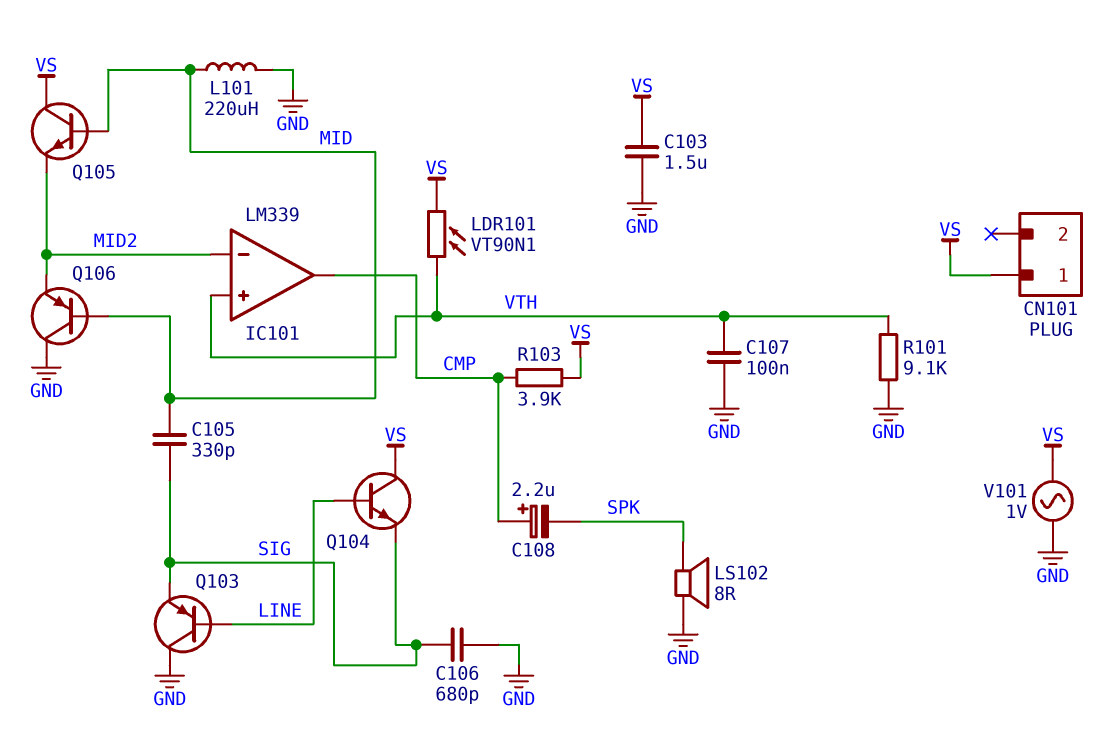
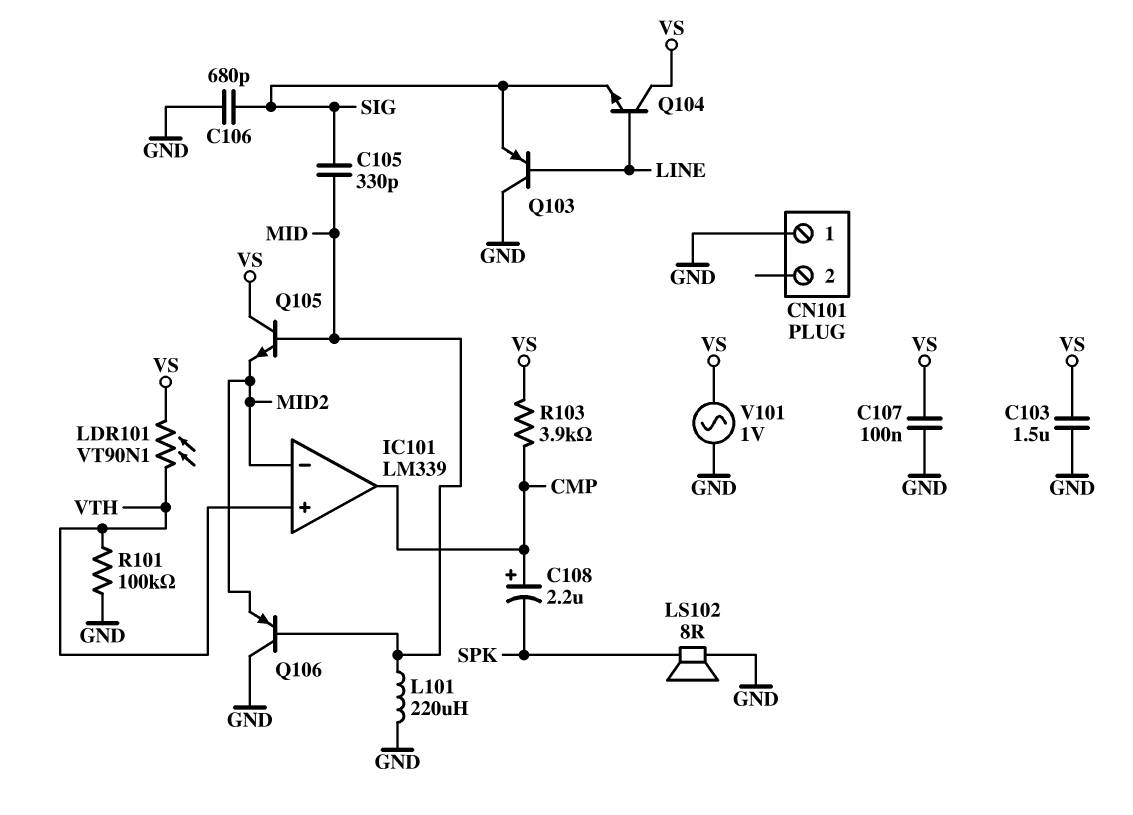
C107: 100nF (GND, VTH) -> 100nF (GND, VS)
CN101 pin 1: VS -> GND
R101: 9.1k (GND, VTH) -> 100k (GND, VTH)

